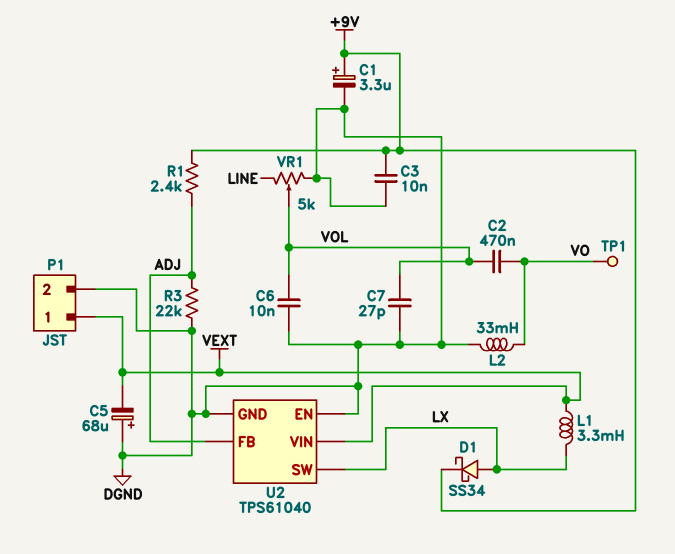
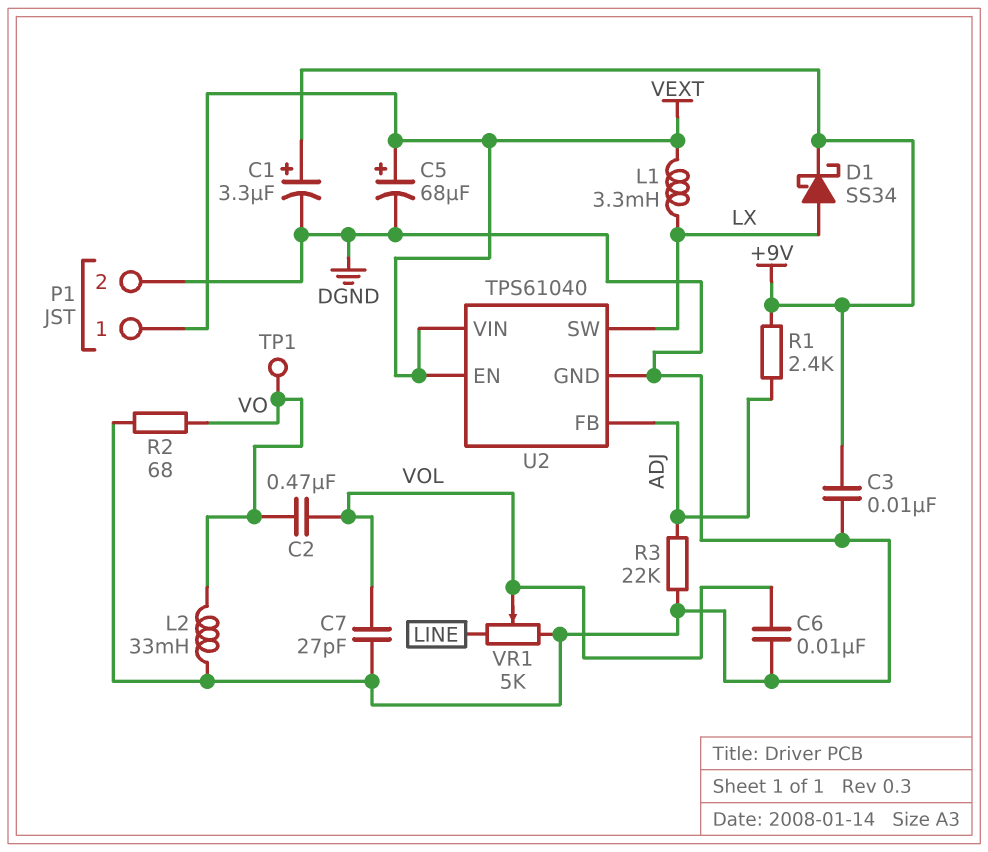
C5: 68uF (plus DGND, minus VEXT) -> 68uF (plus VEXT, minus DGND)
R2: none -> 68 (DGND, VO)
U2 pin EN: DGND -> VEXT

